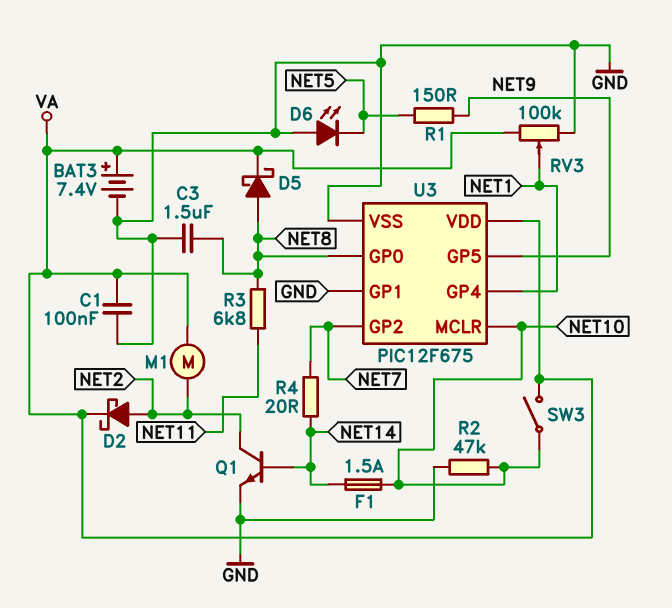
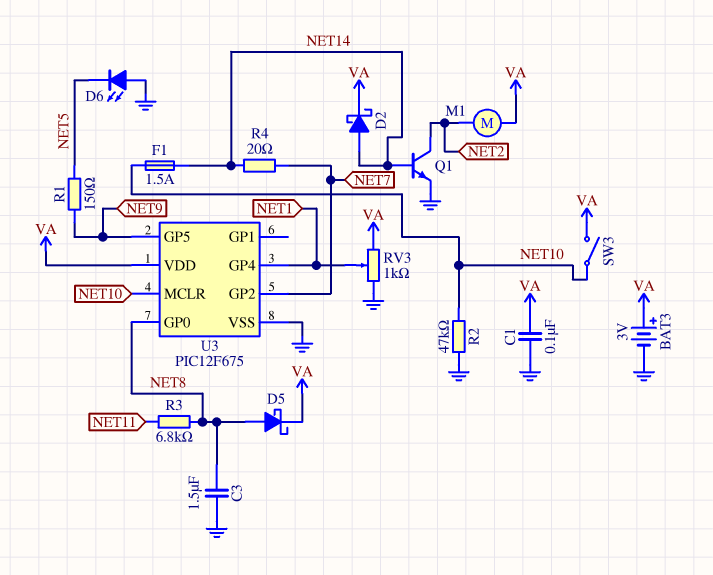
BAT3: 7.4V (plus VA, minus GND) -> 3V (plus VA, minus GND)
D2: schottky (A NET2, K VA) -> schottky (A NET14, K VA)
RV3: 100k (GND, VA, wiper NET1) -> 1k (GND, VA, wiper NET1)
U3 pin GP1: GND -> none

